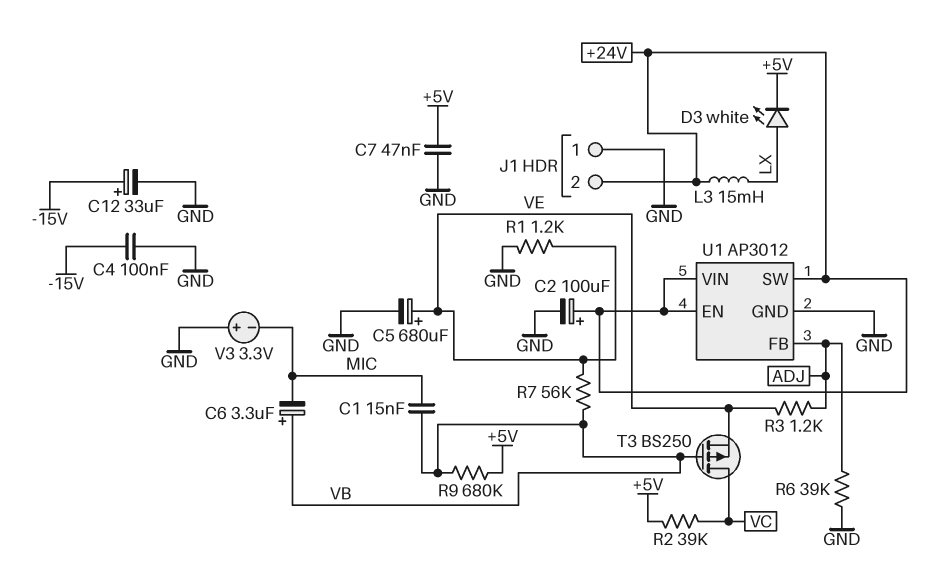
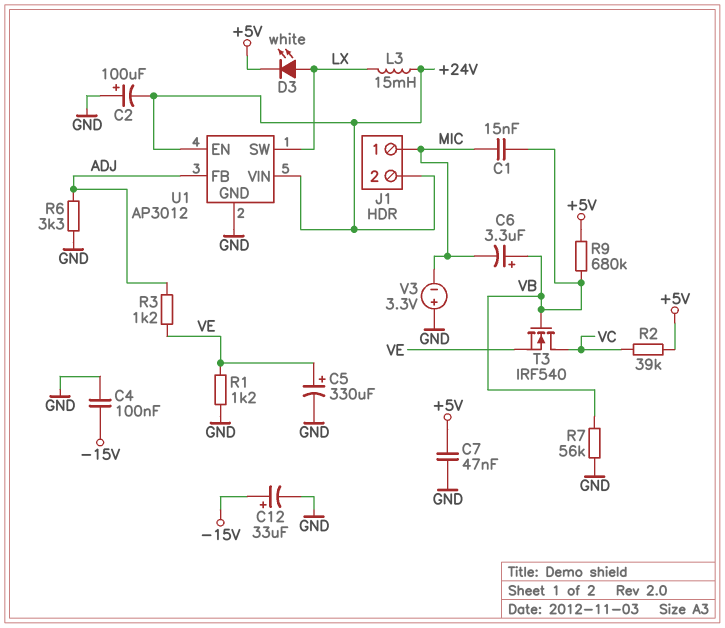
C2: 100uF (plus +24V, minus GND) -> 100uF (plus GND, minus +24V)
C5: 680uF (plus VE, minus GND) -> 330uF (plus VE, minus GND)
J1 pin 1: GND -> MIC
R6: 39k (ADJ, GND) -> 3.3k (ADJ, GND)
R7: 56k (VB, VE) -> 56k (GND, VB)
T3: PMOS BS250 (G VB, D VC, S VE) -> NMOS IRF540 (G VB, D VC, S VE)
U1 pin SW: +24V -> LX

